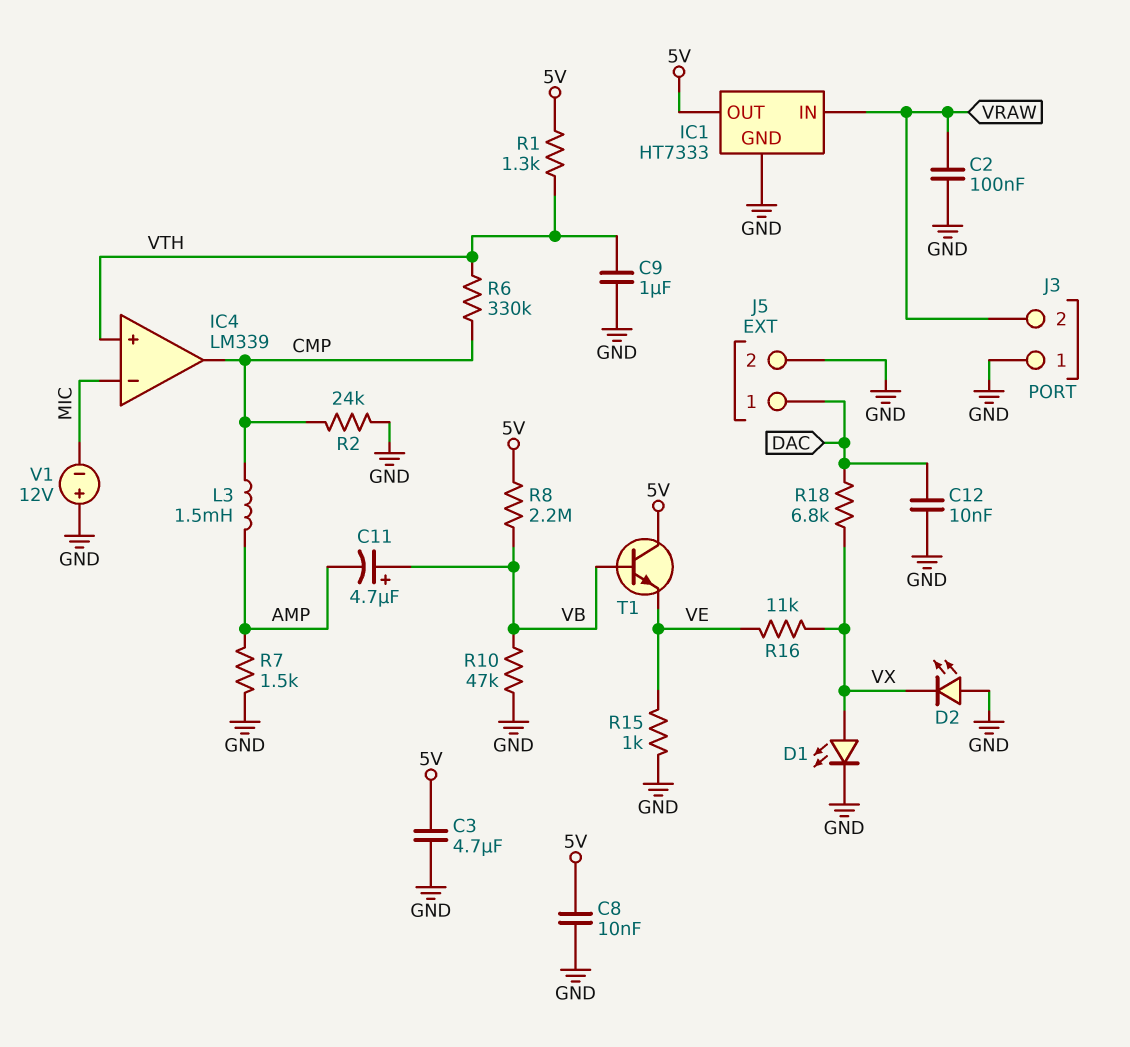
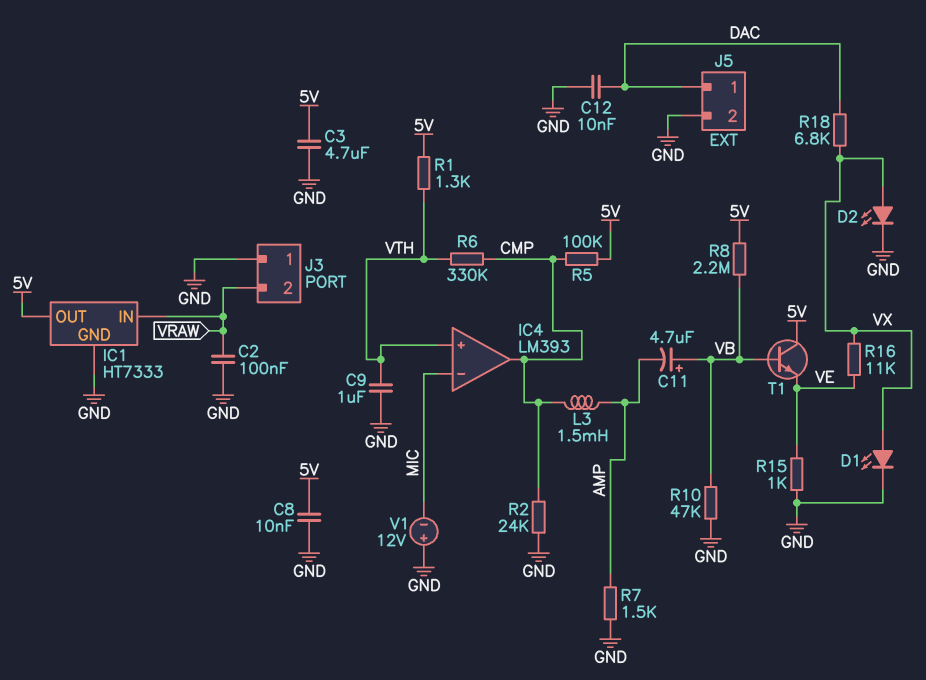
D2: LED (A GND, K VX) -> LED (A VX, K GND)
IC4: LM339 -> LM393
R5: none -> 100k (5V, CMP)

